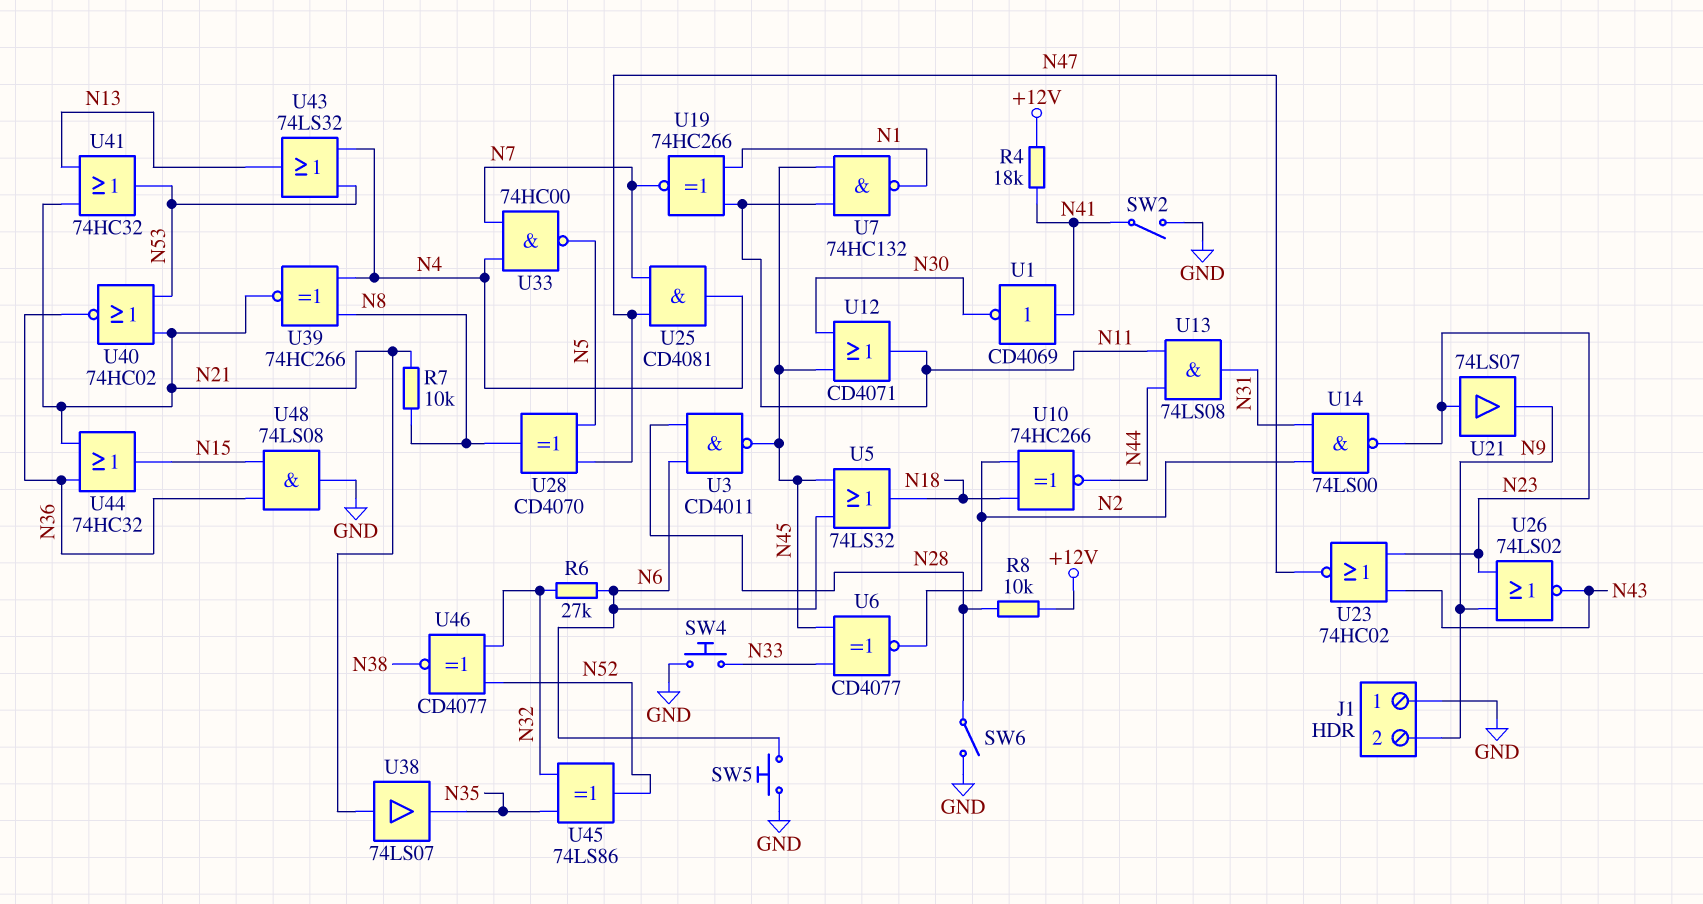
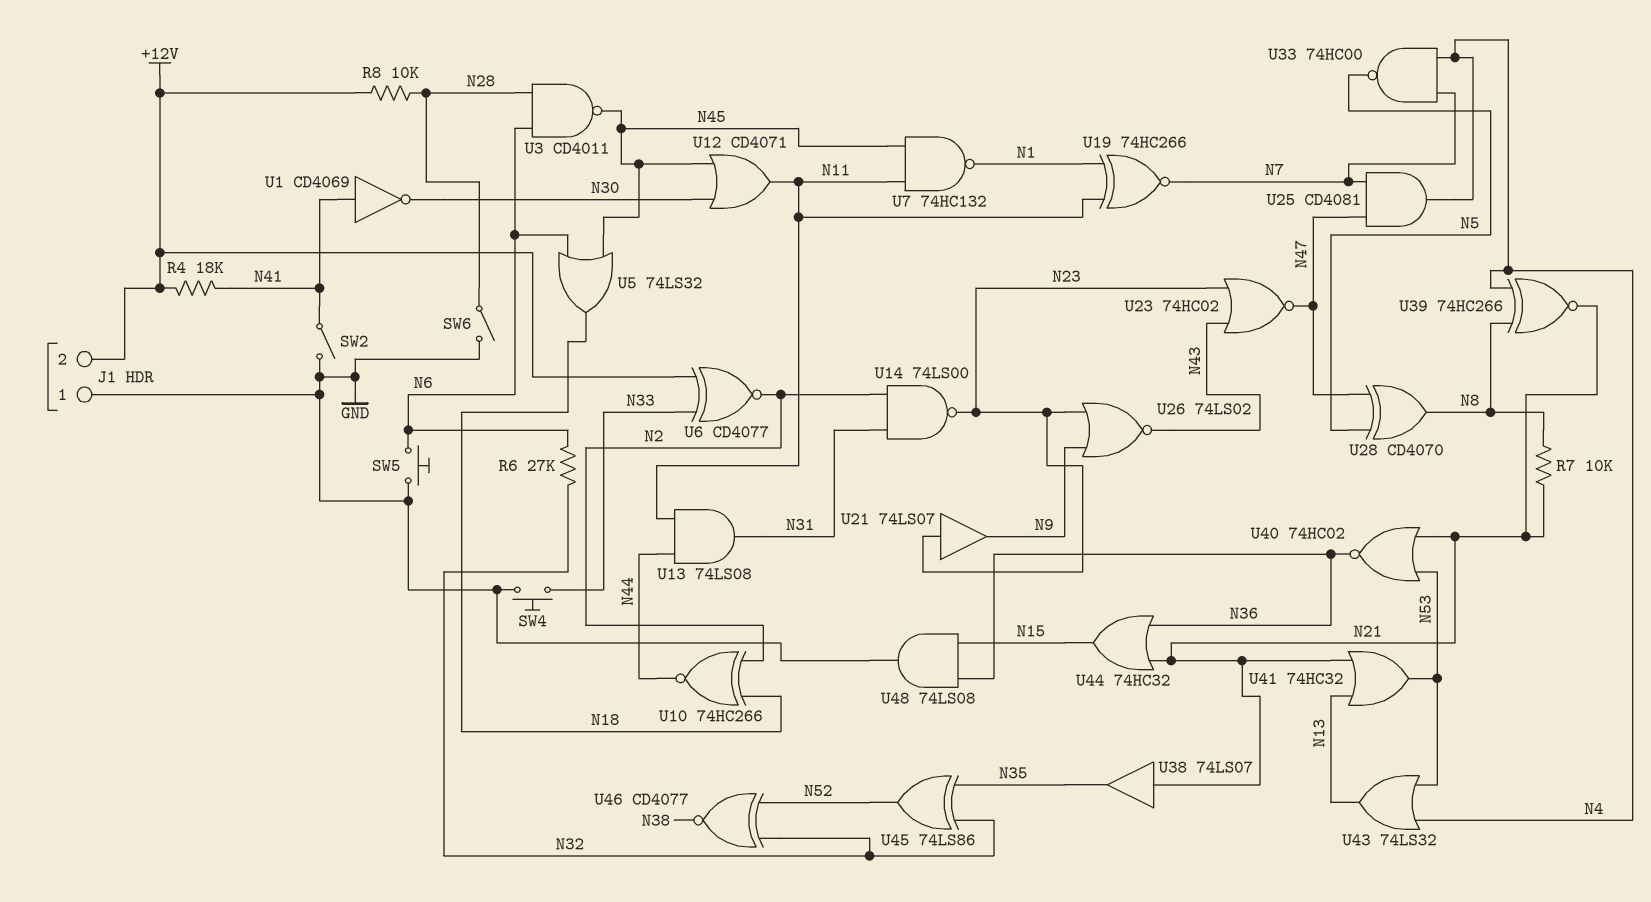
J1 pin 2: N9 -> +12V
U6: XNOR CD4077 (in N33, in N45, out N2) -> XNOR CD4077 (in +12V, in N33, out N2)

